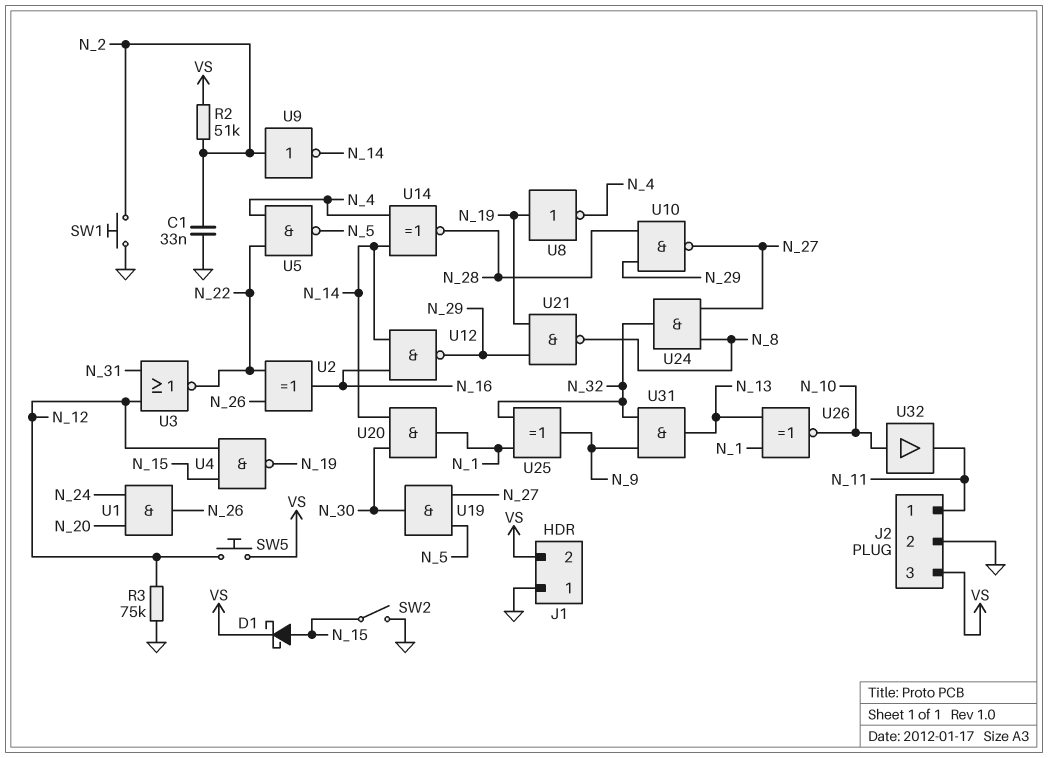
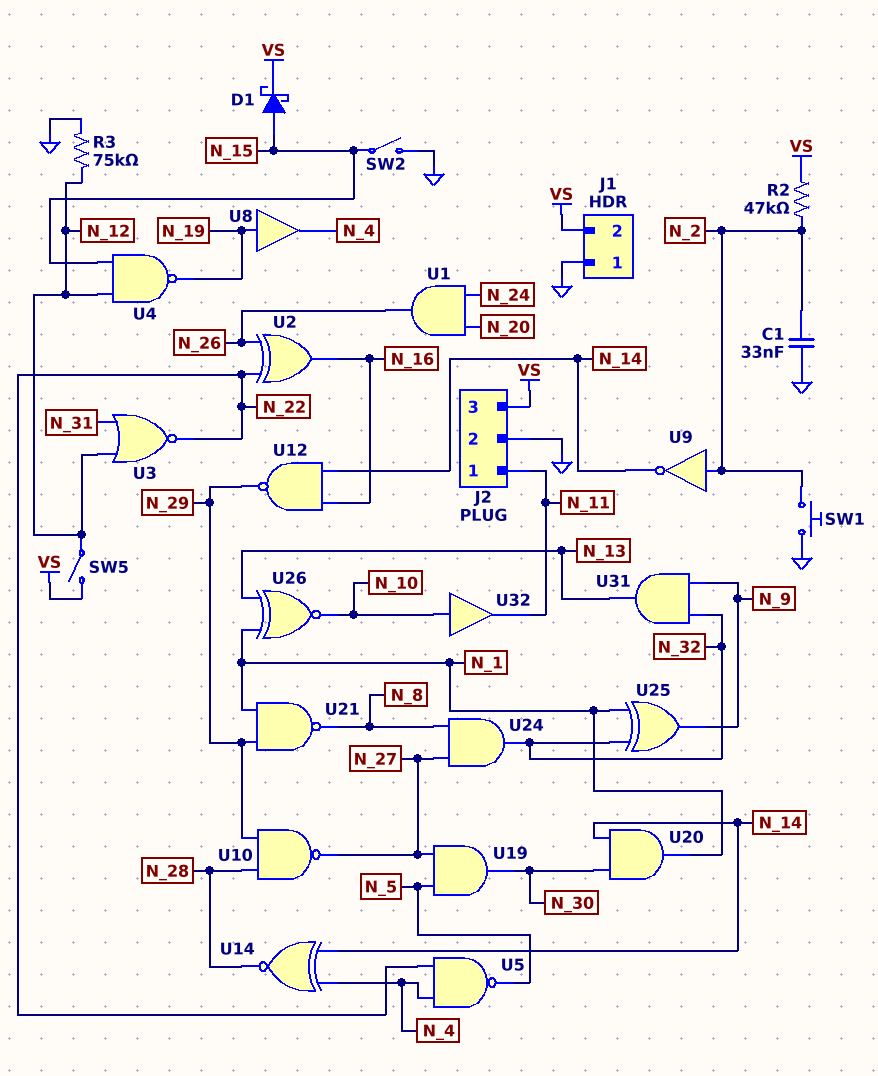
R2: 51k (N_2, VS) -> 47k (N_2, VS)
SW5: button (N_12, VS) -> switch (N_12, VS)
U8: NOT (in N_19, out N_4) -> buffer (in N_19, out N_4)
U21: NAND (in N_19, in N_29, out N_8) -> NAND (in N_1, in N_29, out N_8)

